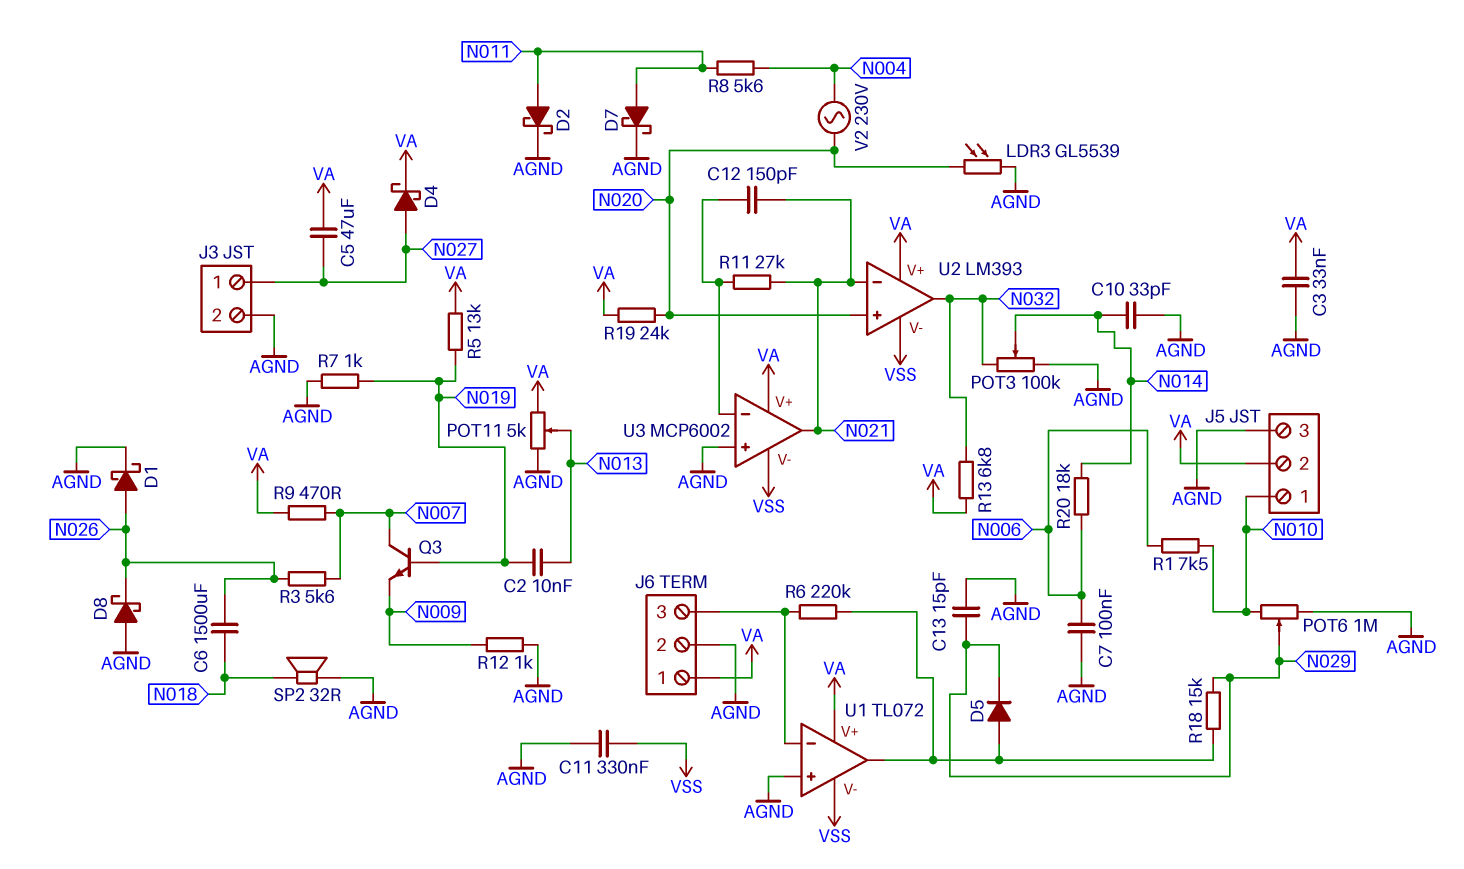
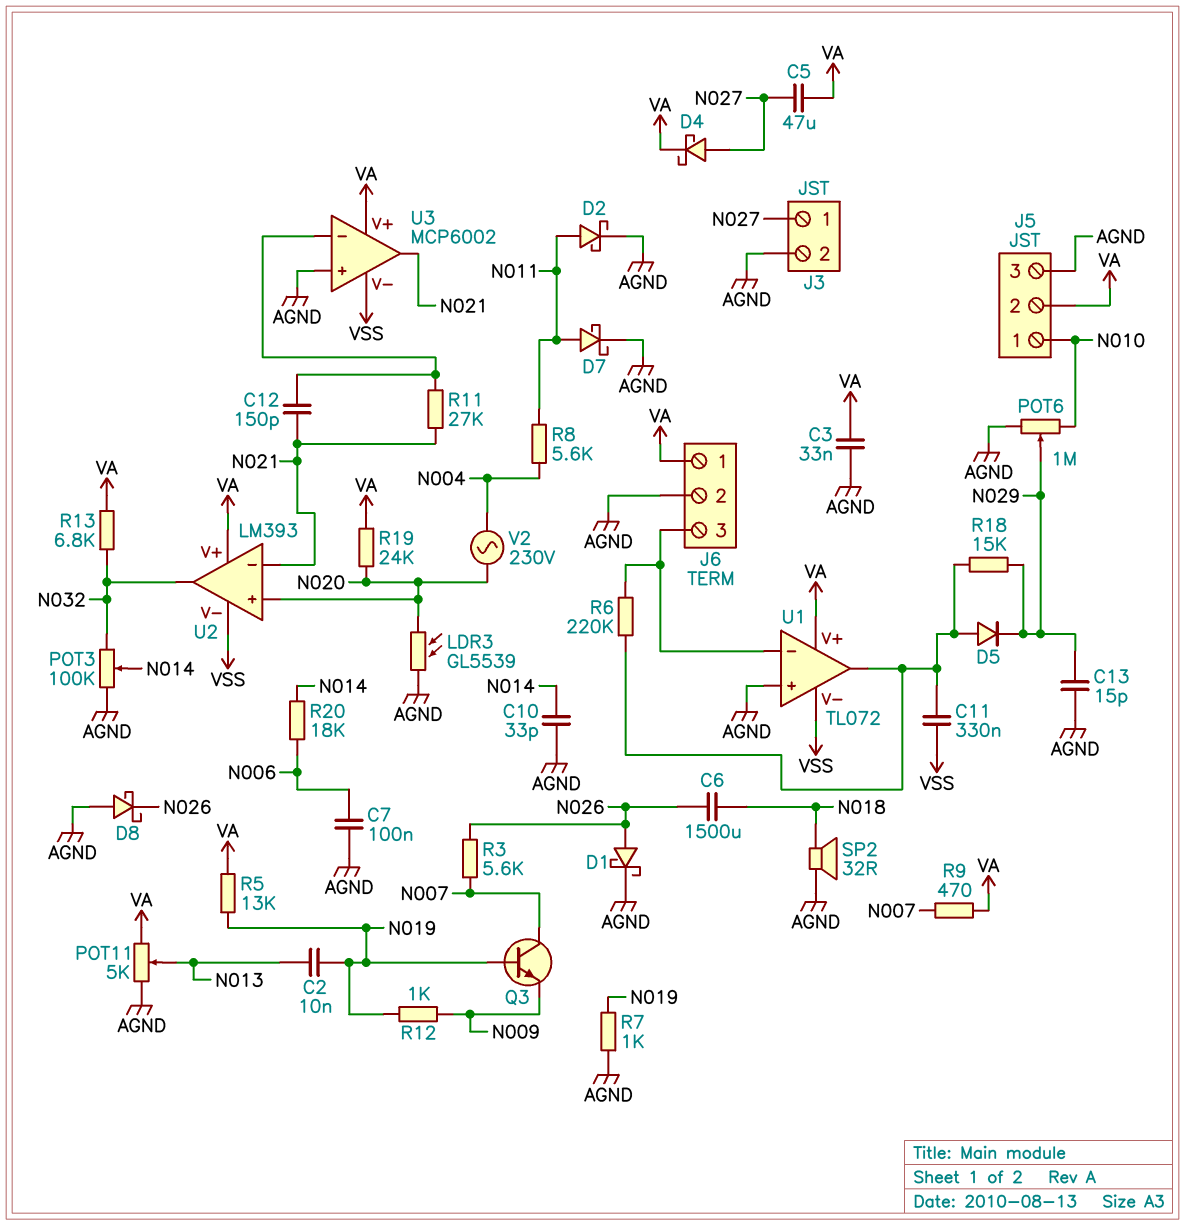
C11: 330nF (AGND, VSS) -> 330nF (U1/out, VSS)
R1: 7.5k (N006, N010) -> none
R12: 1k (AGND, N009) -> 1k (N009, N019)

